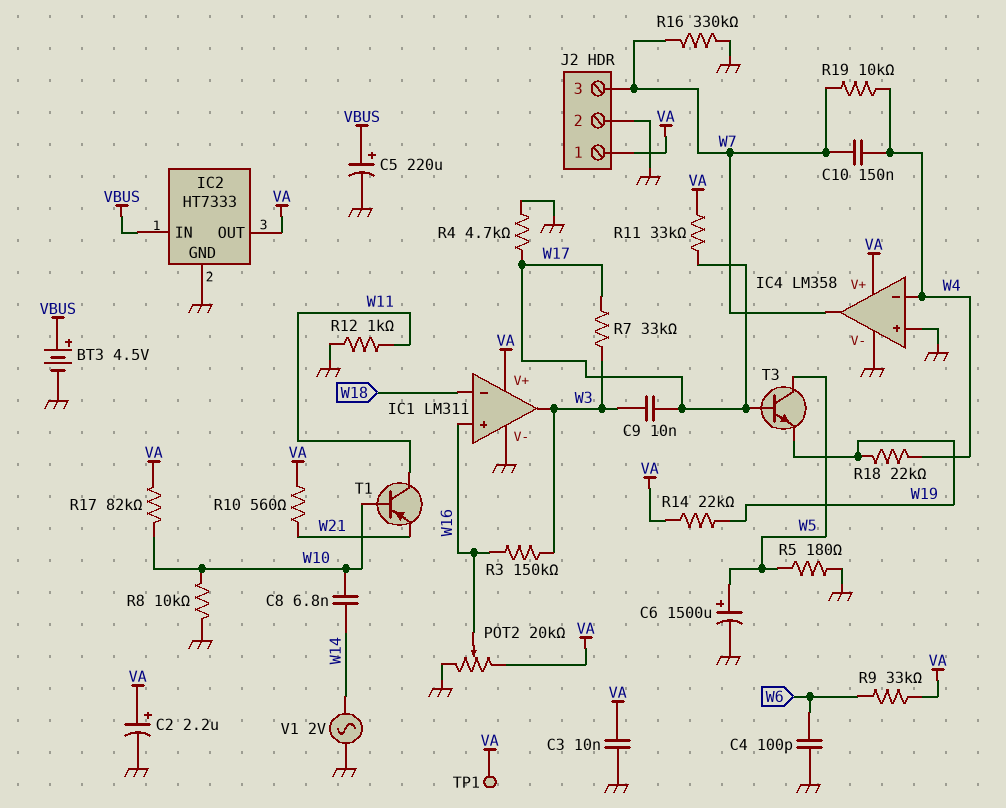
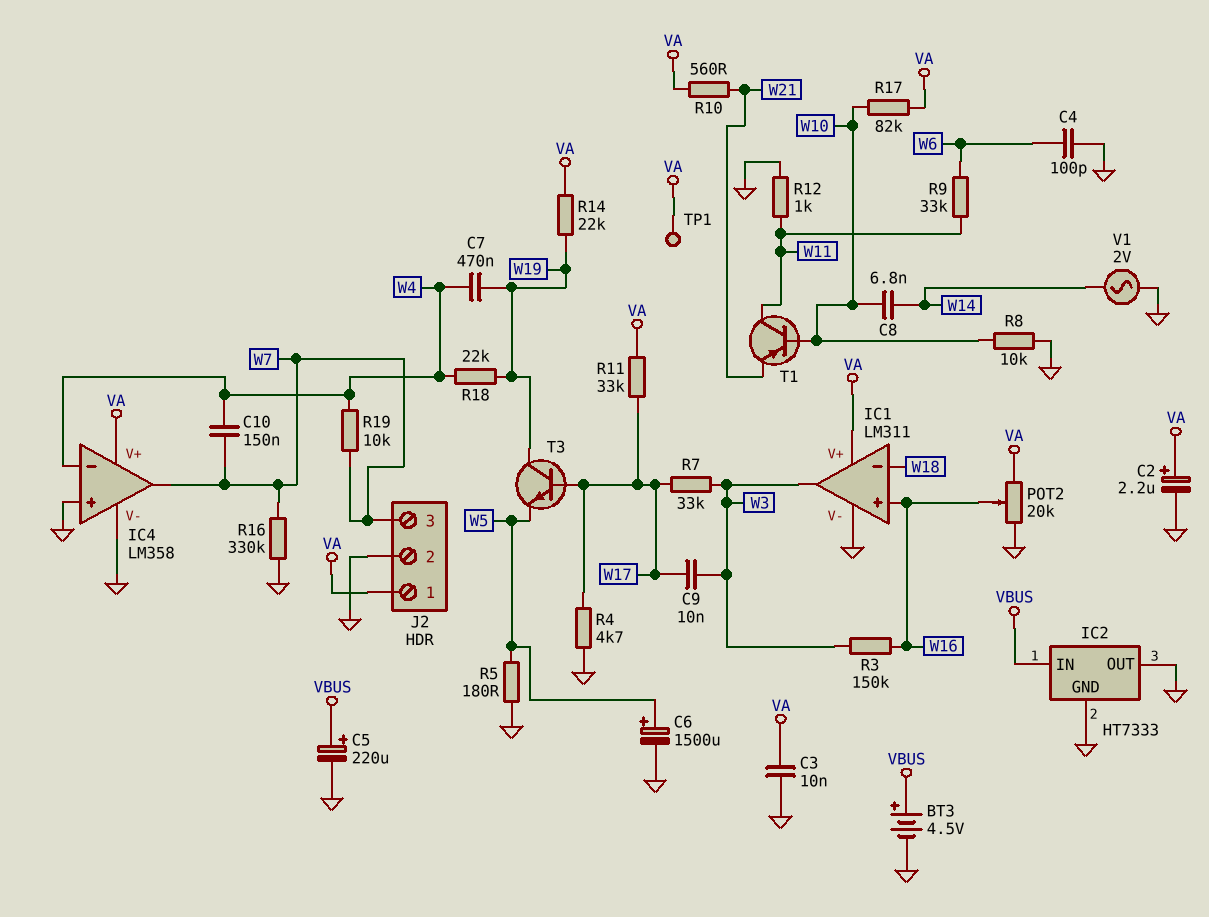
C7: none -> 470nF (W4, W19)
IC2 pin OUT: VA -> GND
R9: 33k (VA, W6) -> 33k (W6, W11)
T3: NPN (B W17, C W5, E W19) -> NPN (B W17, C W19, E W5)

